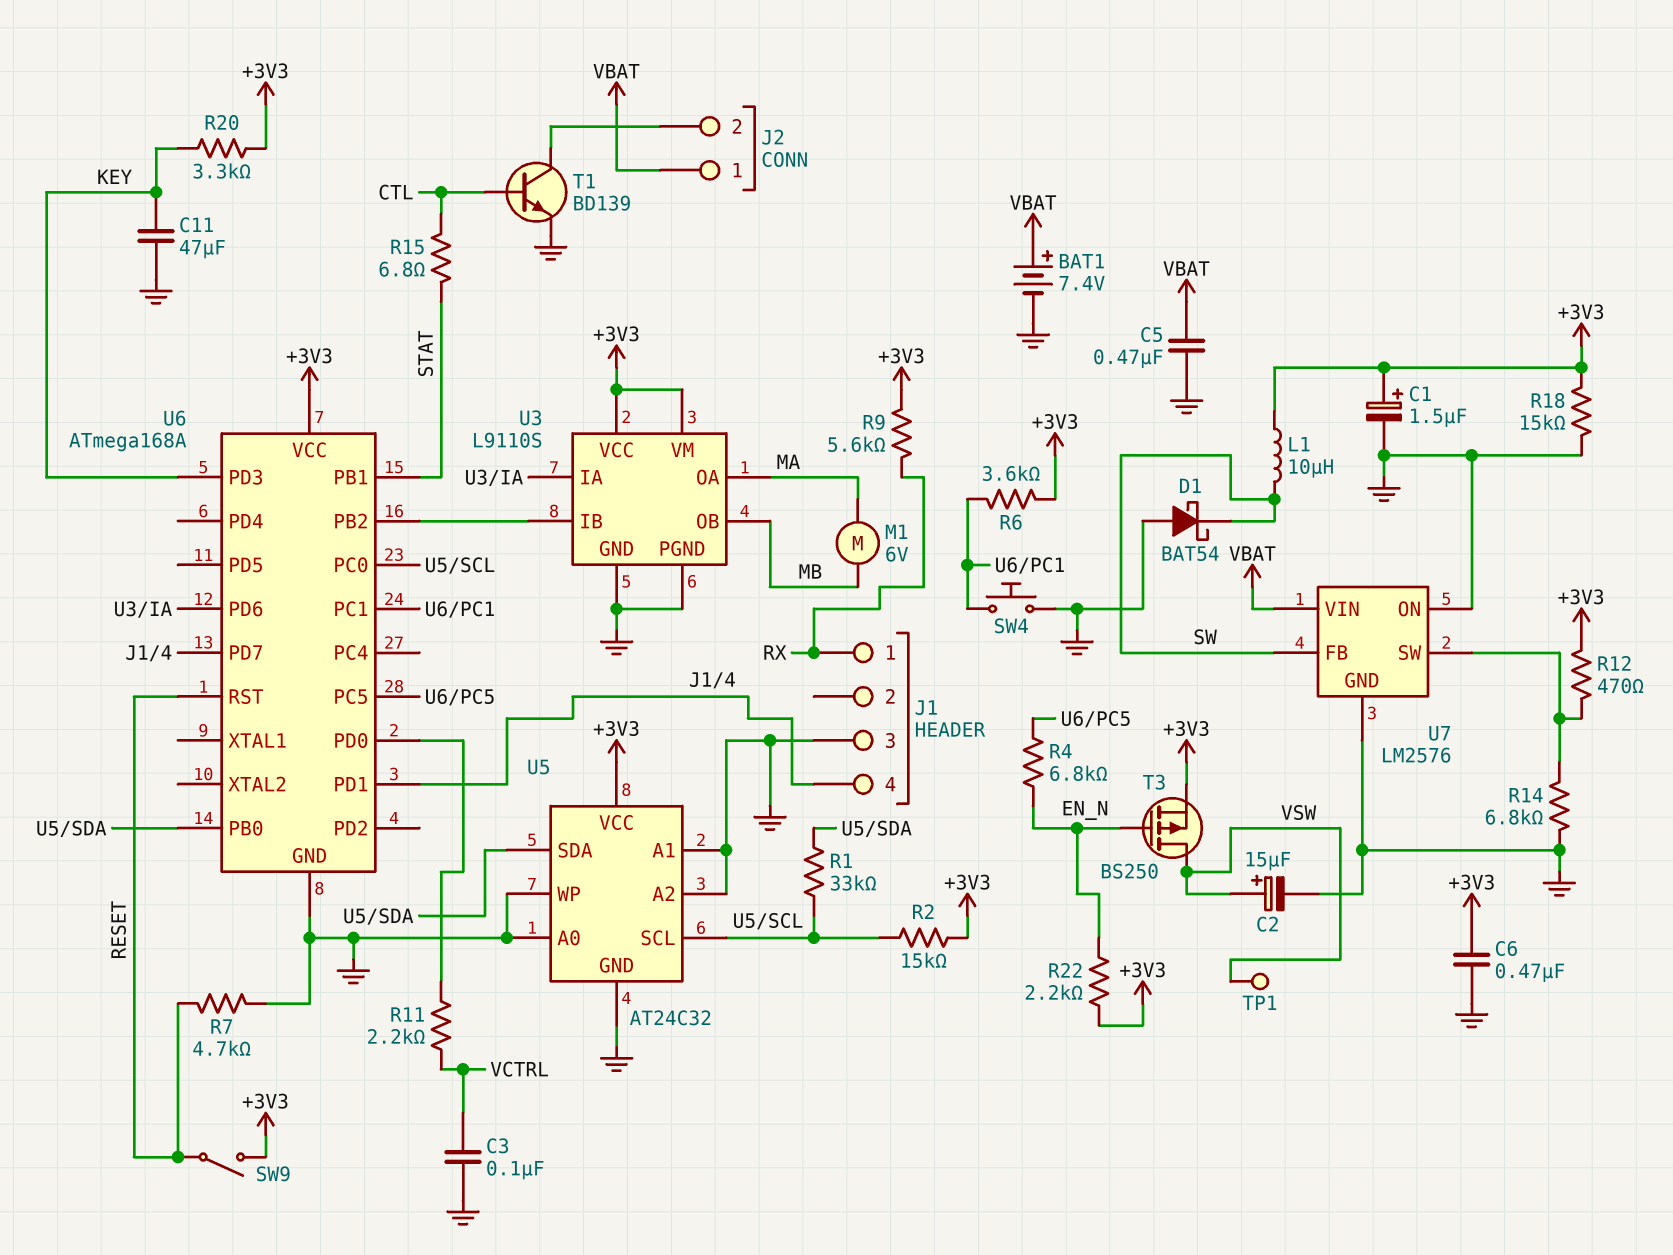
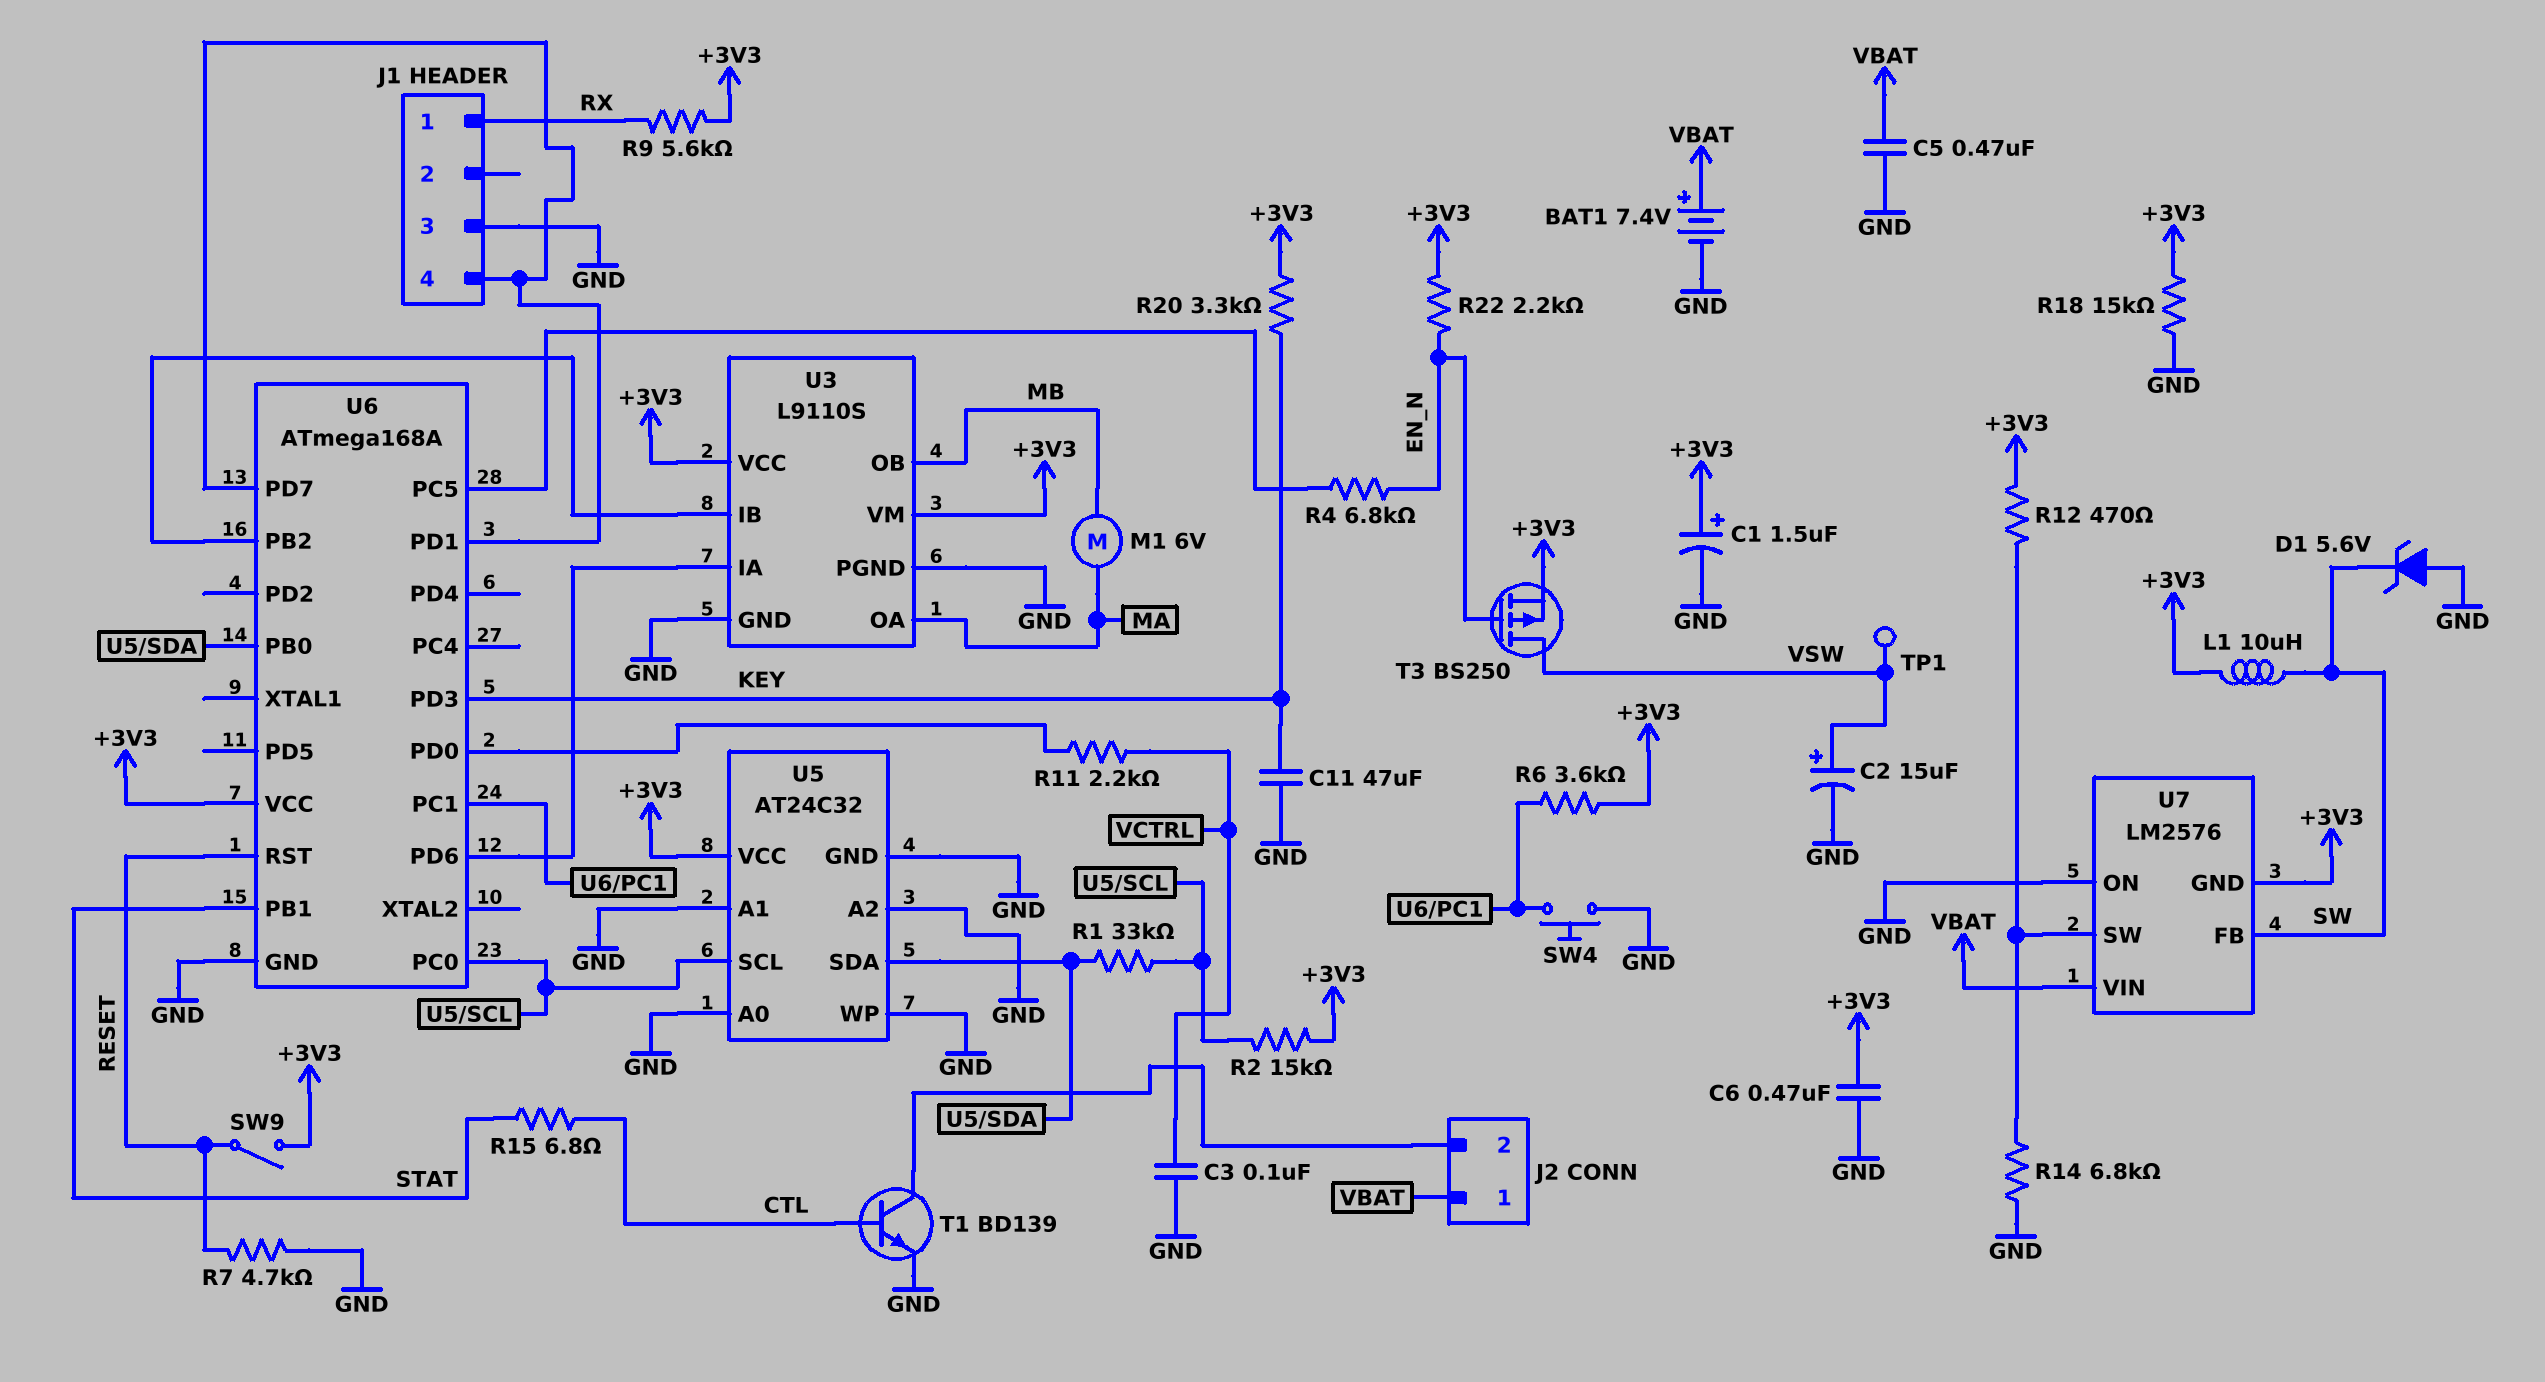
D1: schottky BAT54 (A GND, K SW) -> zener 5.6V (A GND, K SW)
U7 pin GND: GND -> +3V3

